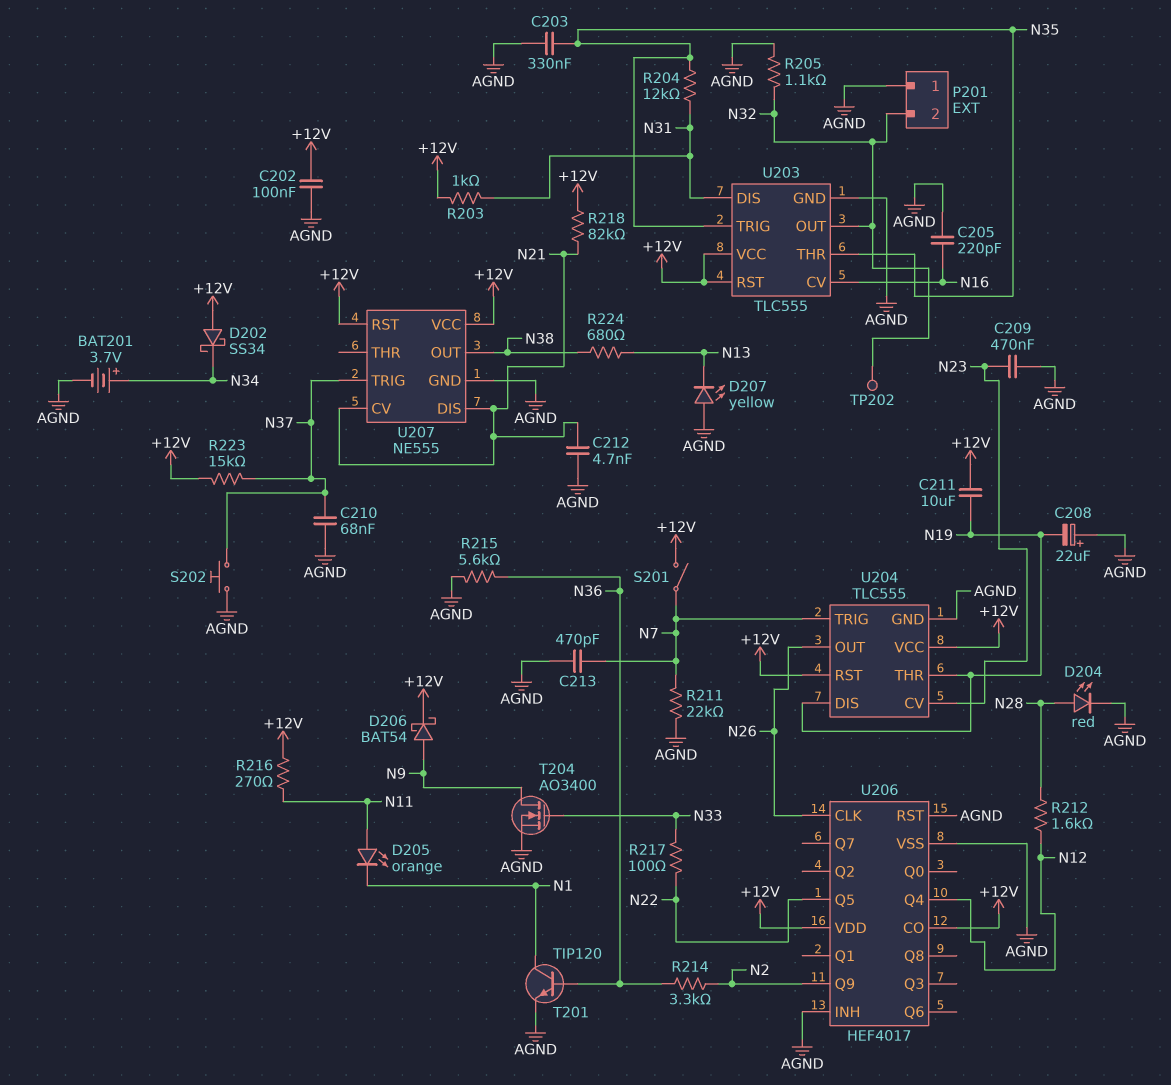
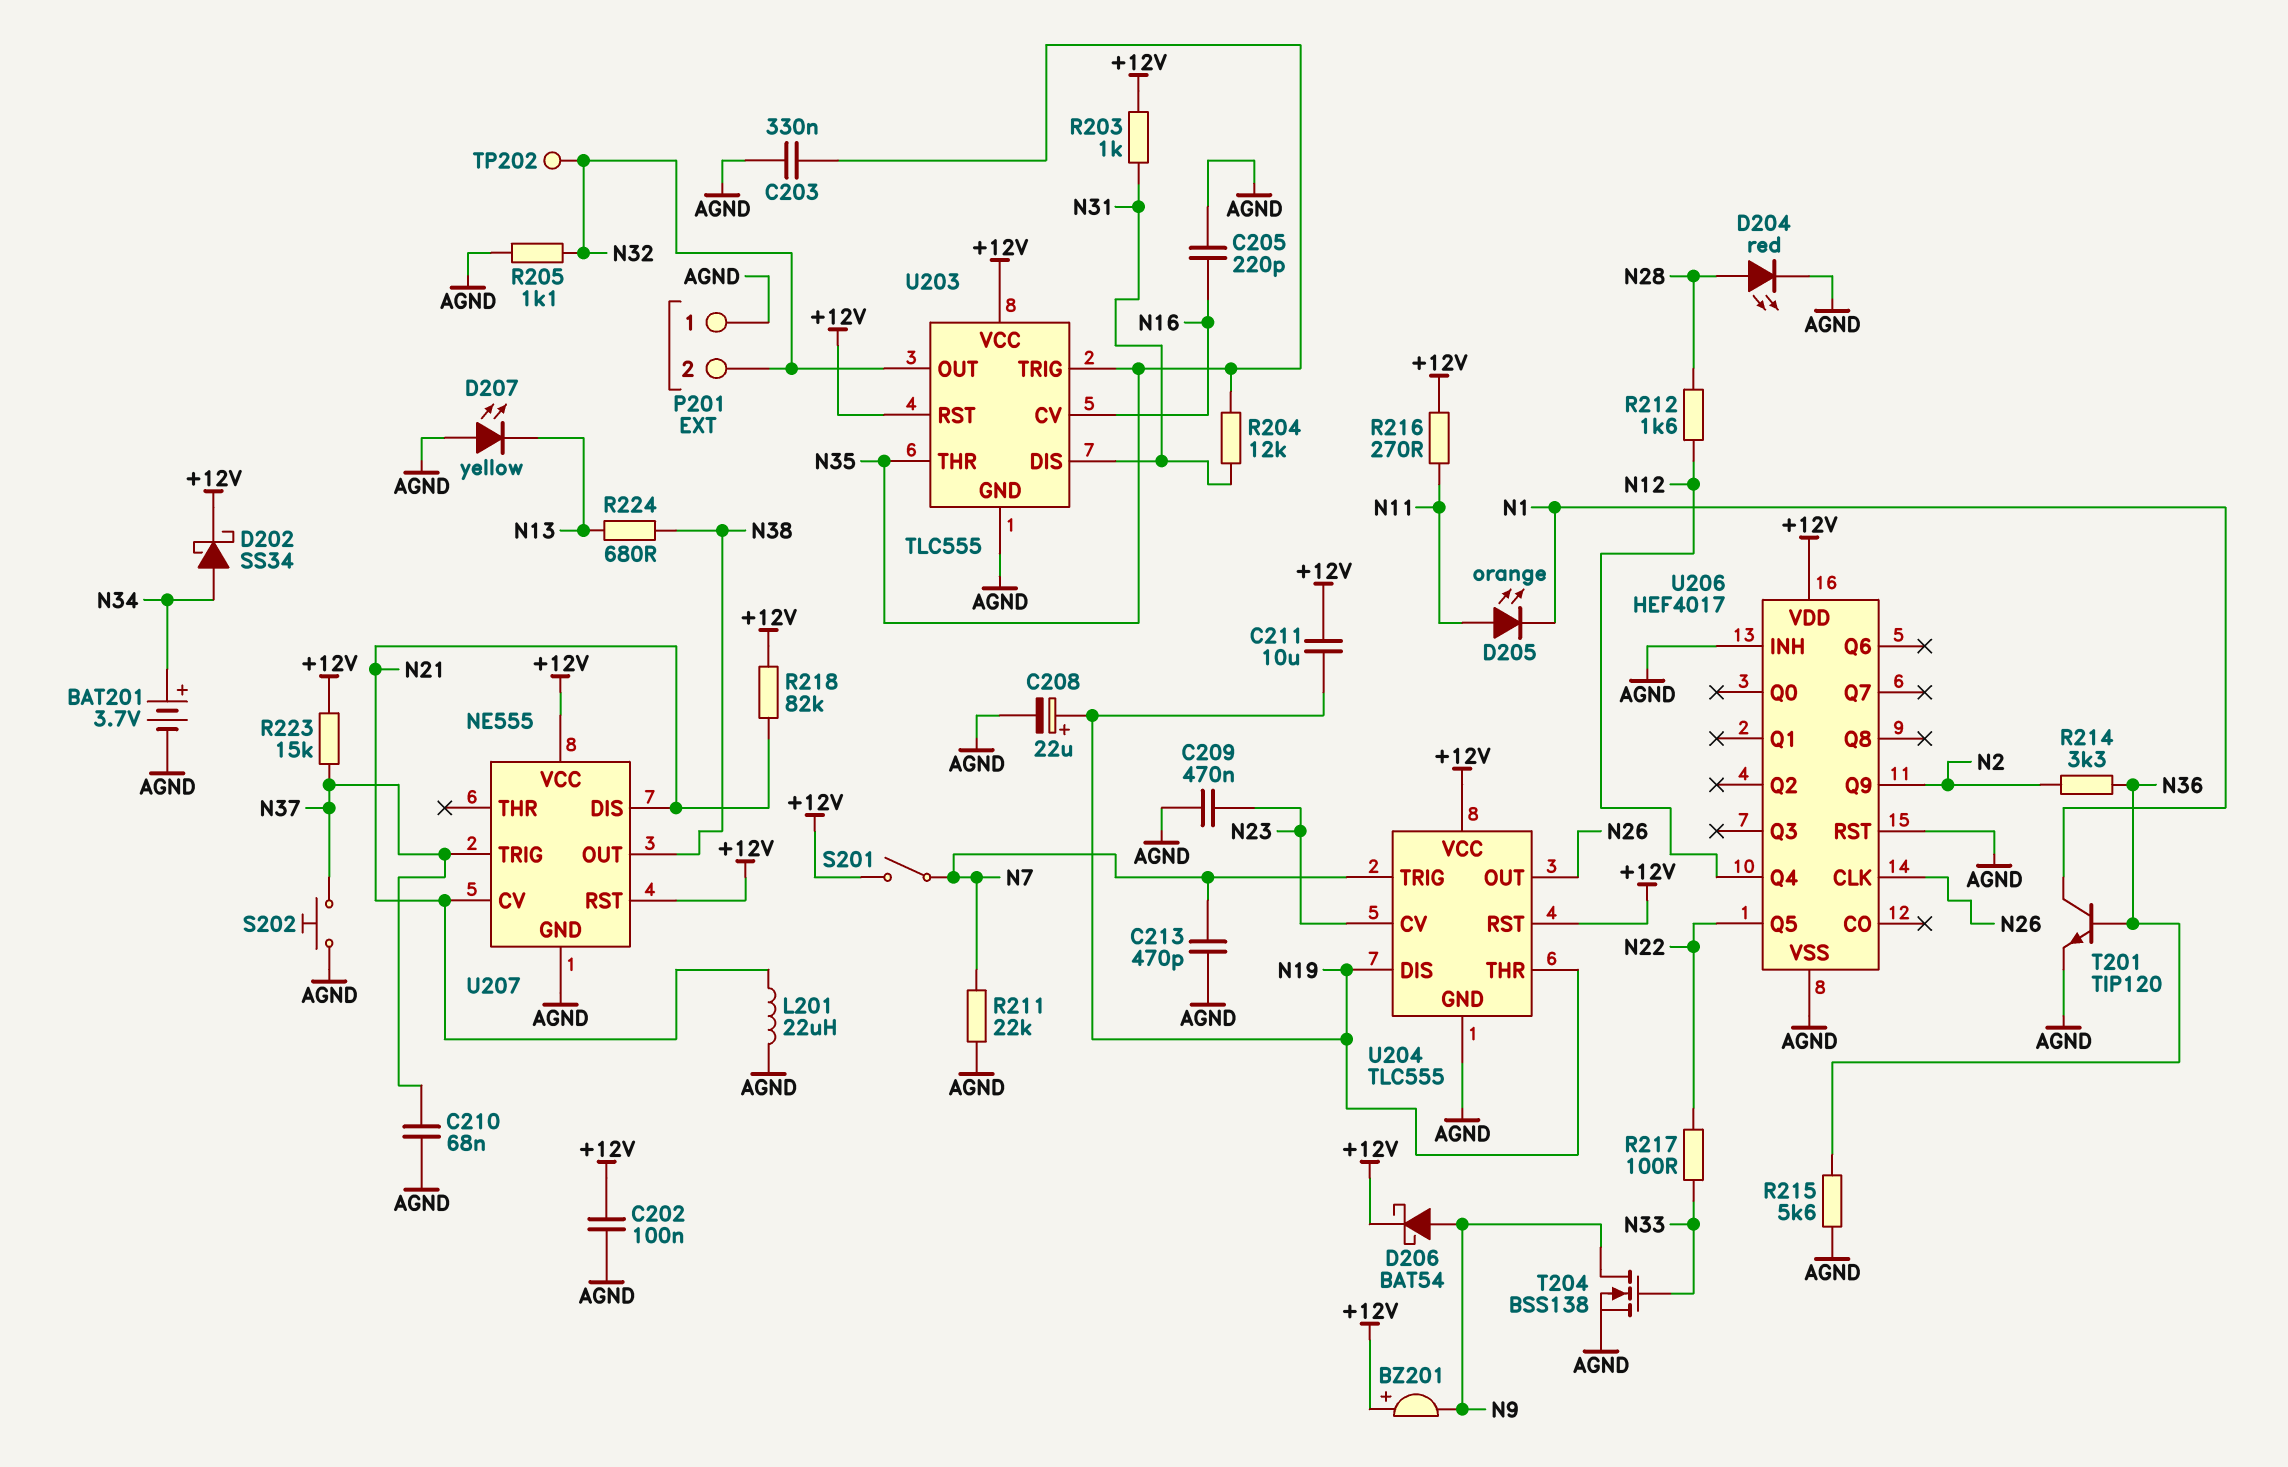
BZ201: none -> buzzer (plus +12V, minus N9)
C208: 22uF (plus AGND, minus N19) -> 22uF (plus N19, minus AGND)
C212: 4.7nF (AGND, N21) -> none
D202: schottky SS34 (A +12V, K N34) -> schottky SS34 (A N34, K +12V)
L201: none -> 22uH (AGND, N21)
T204: NMOS AO3400 (G N33, D N9, S AGND) -> NMOS BSS138 (G N33, D N9, S AGND)
U206 pin CO: +12V -> none

